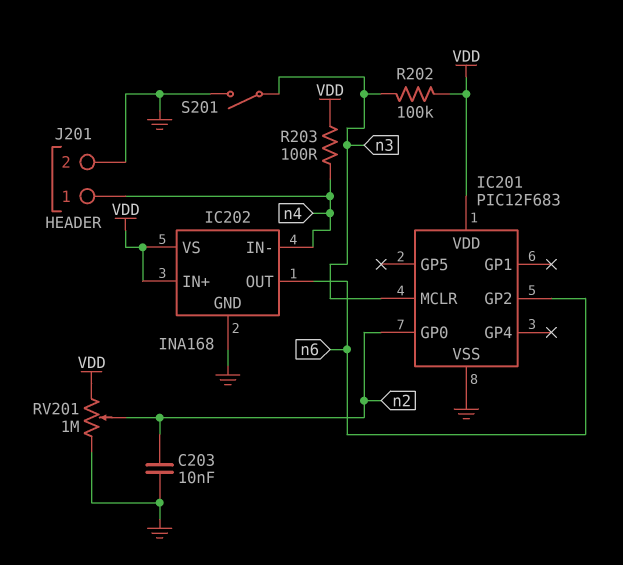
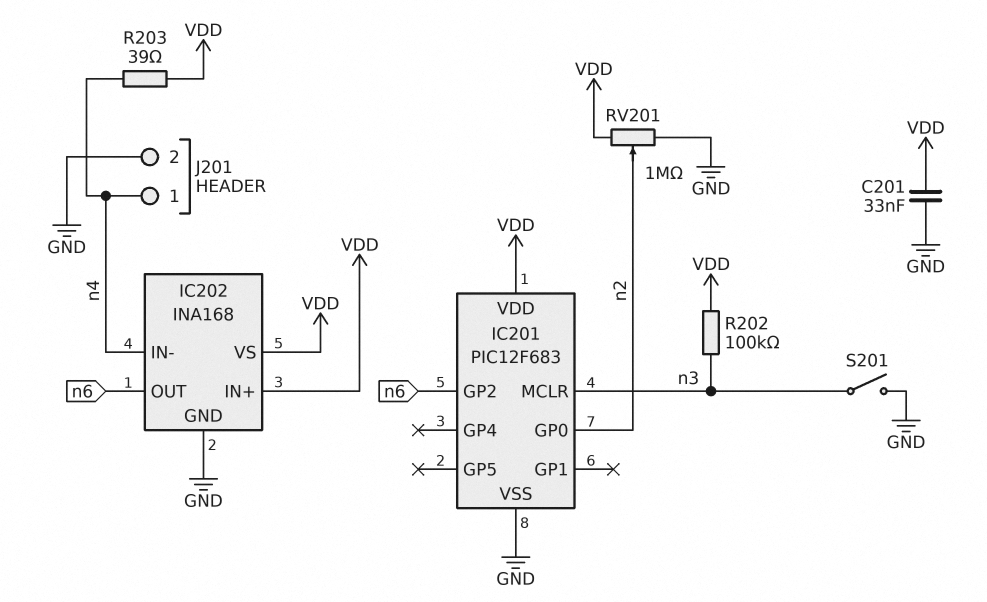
C201: none -> 33nF (GND, VDD)
C203: 10nF (GND, n2) -> none
R203: 100 (VDD, n4) -> 39 (VDD, n4)

